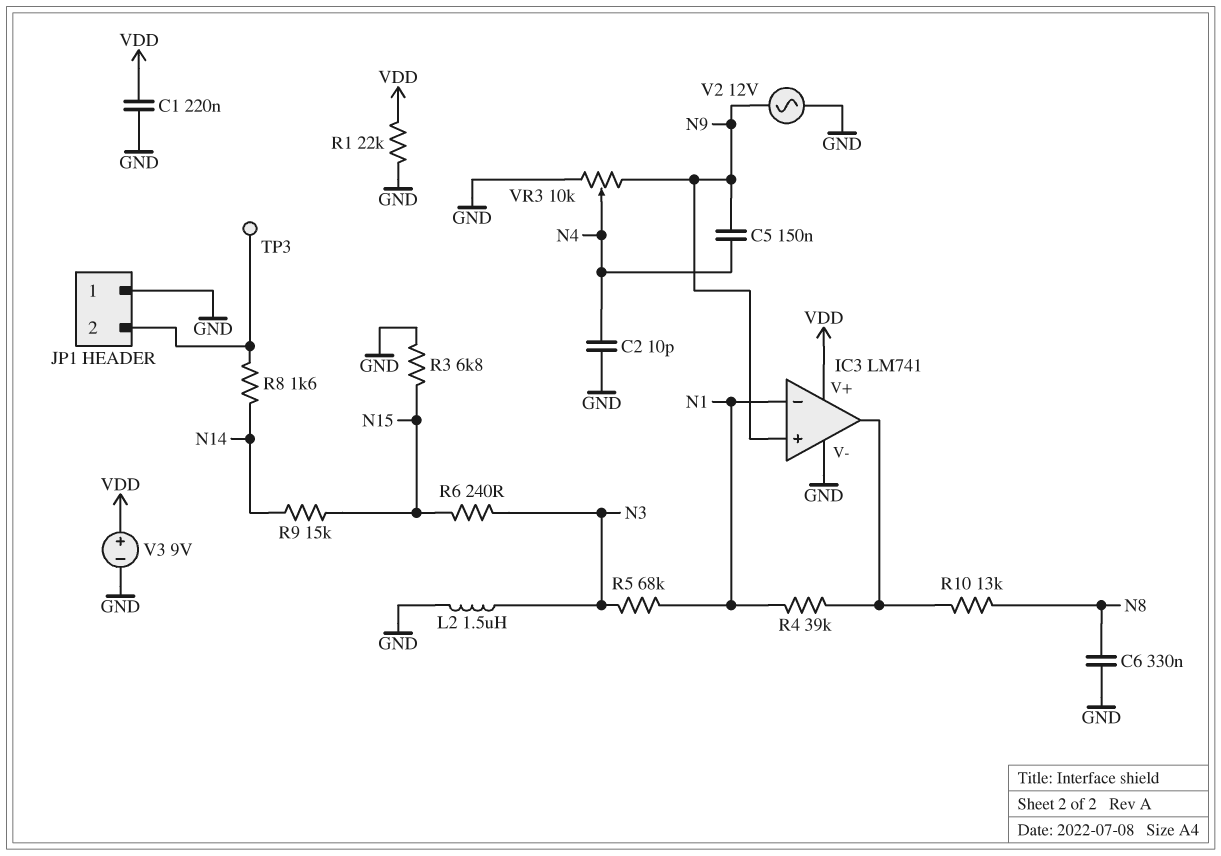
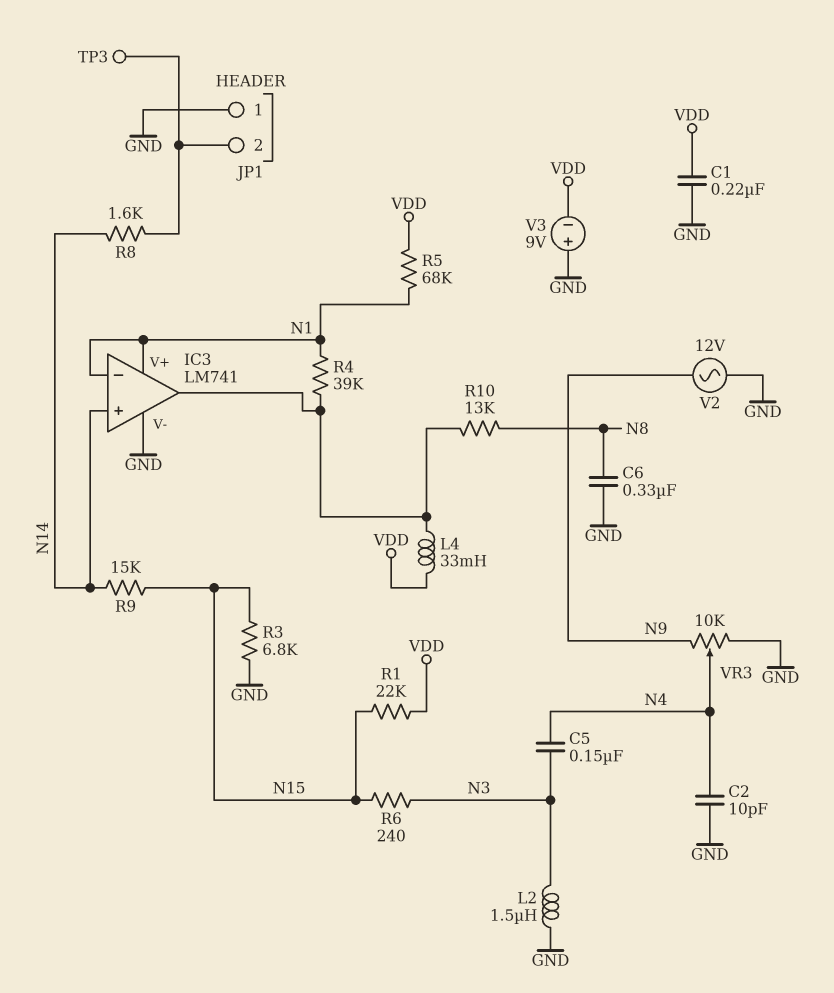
C5: 150nF (N4, N9) -> 150nF (N3, N4)
IC3 pin V+: VDD -> N1
IC3 pin in+: N9 -> N14
L4: none -> 33mH (IC3/out, VDD)
R1: 22k (GND, VDD) -> 22k (N15, VDD)
R5: 68k (N1, N3) -> 68k (N1, VDD)
V3: 9V (plus VDD, minus GND) -> 9V (plus GND, minus VDD)

